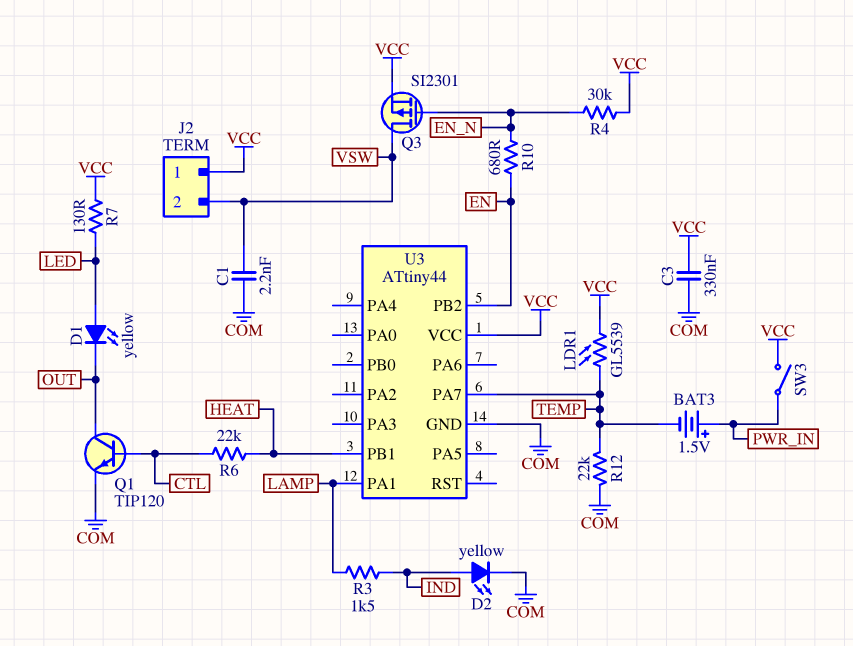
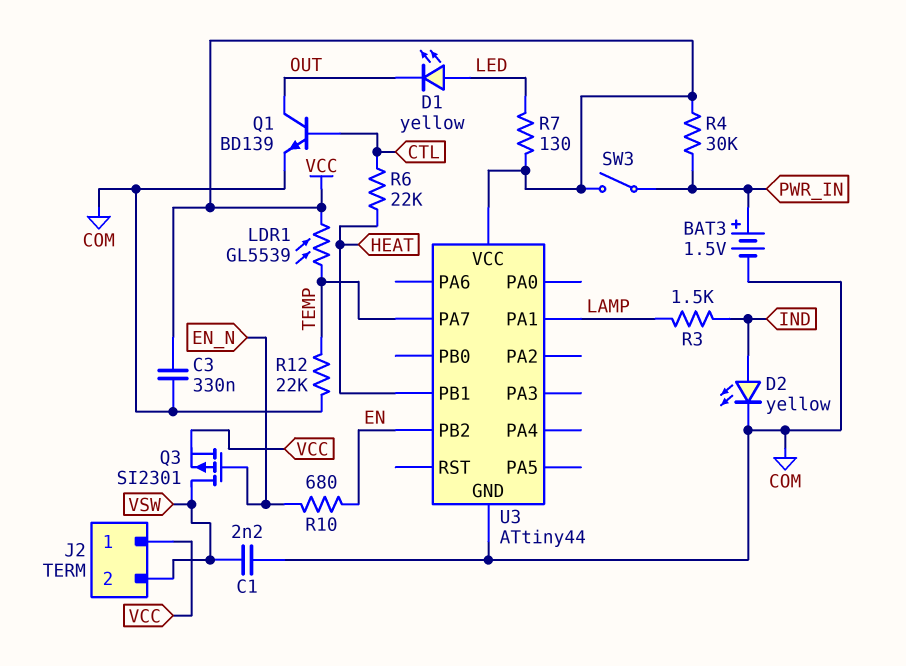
BAT3: 1.5V (plus PWR_IN, minus TEMP) -> 1.5V (plus PWR_IN, minus COM)
Q1: NPN TIP120 (B CTL, C OUT, E COM) -> NPN BD139 (B CTL, C OUT, E COM)
R4: 30k (EN_N, VCC) -> 30k (PWR_IN, VCC)

